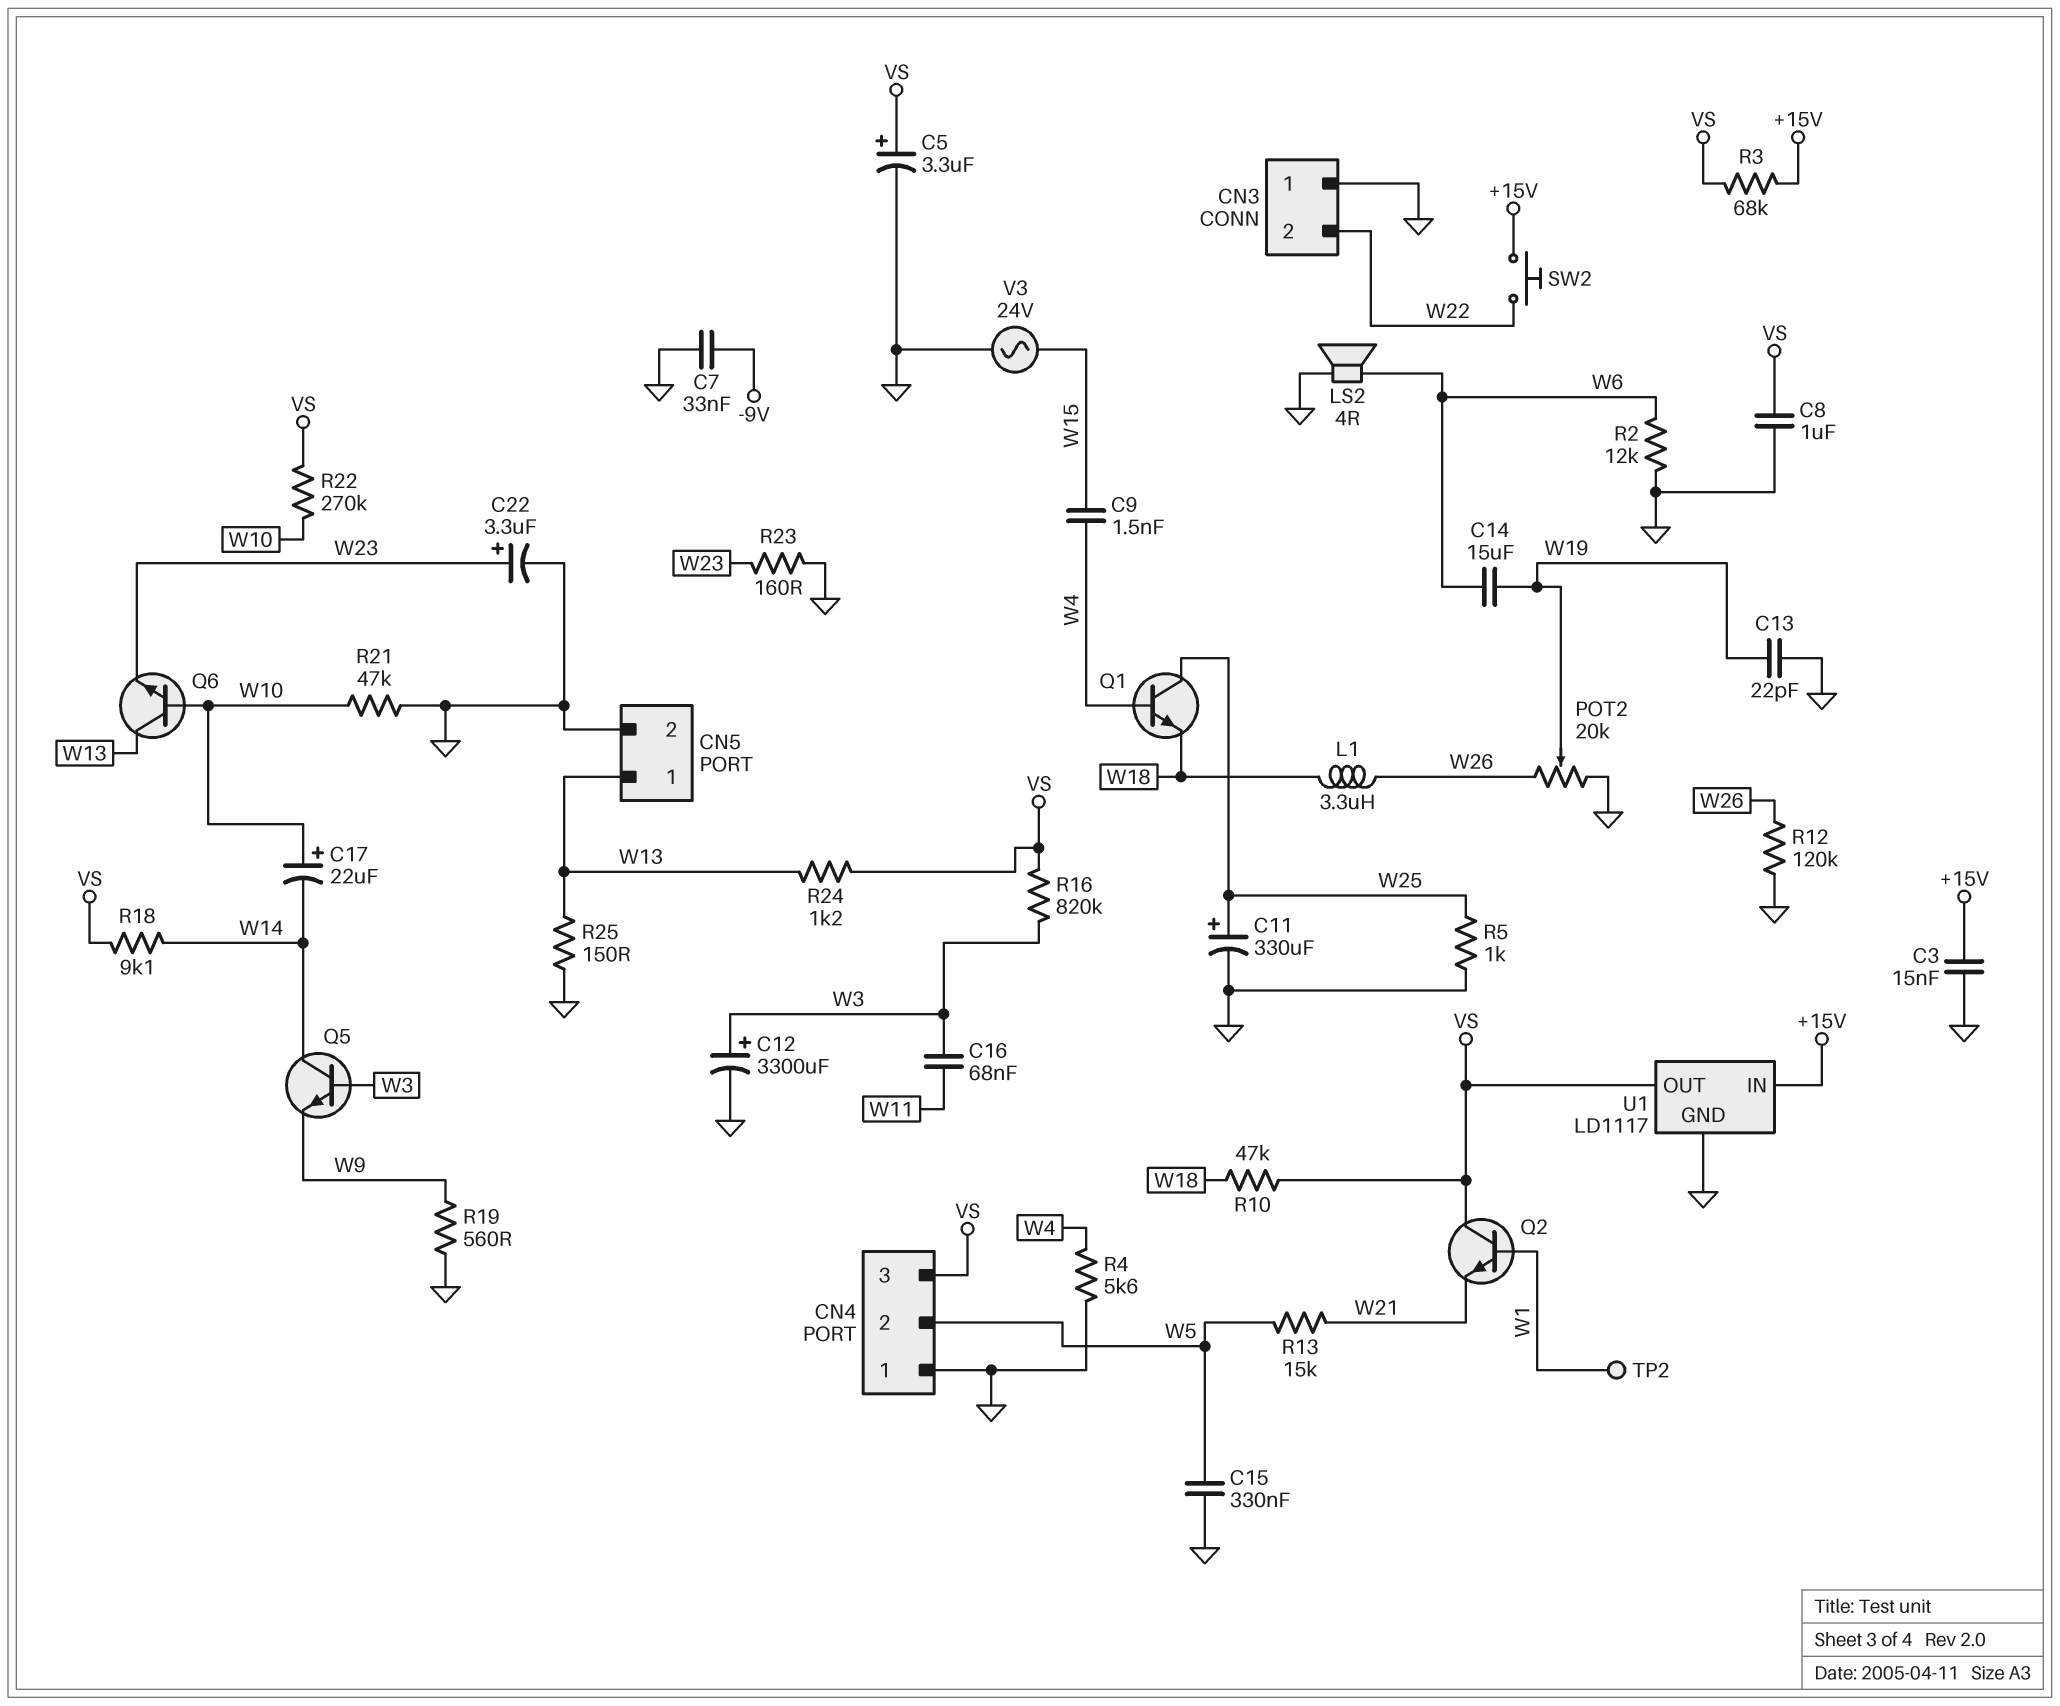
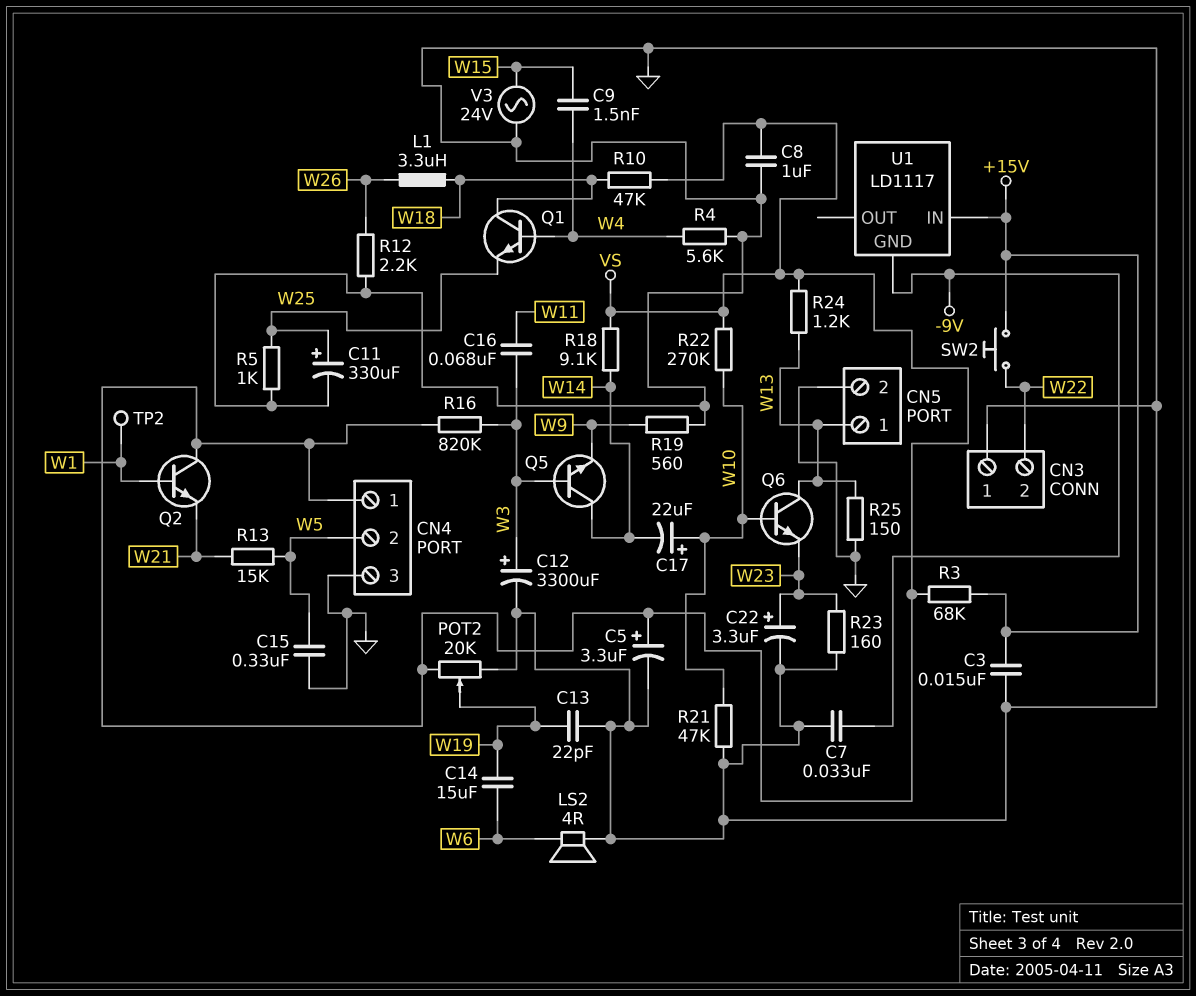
CN4 pin 1: GND -> VS
CN4 pin 3: VS -> GND
POT2: 20k (GND, W26, wiper W19) -> 20k (GND, VS, wiper W19)
Q1: NPN (B W4, C W25, E W18) -> NPN (B W4, C W18, E W25)
R2: 12k (GND, W6) -> none
R12: 120k (GND, W26) -> 2.2k (GND, W26)
U1 pin GND: GND -> -9V
U1 pin OUT: VS -> none

